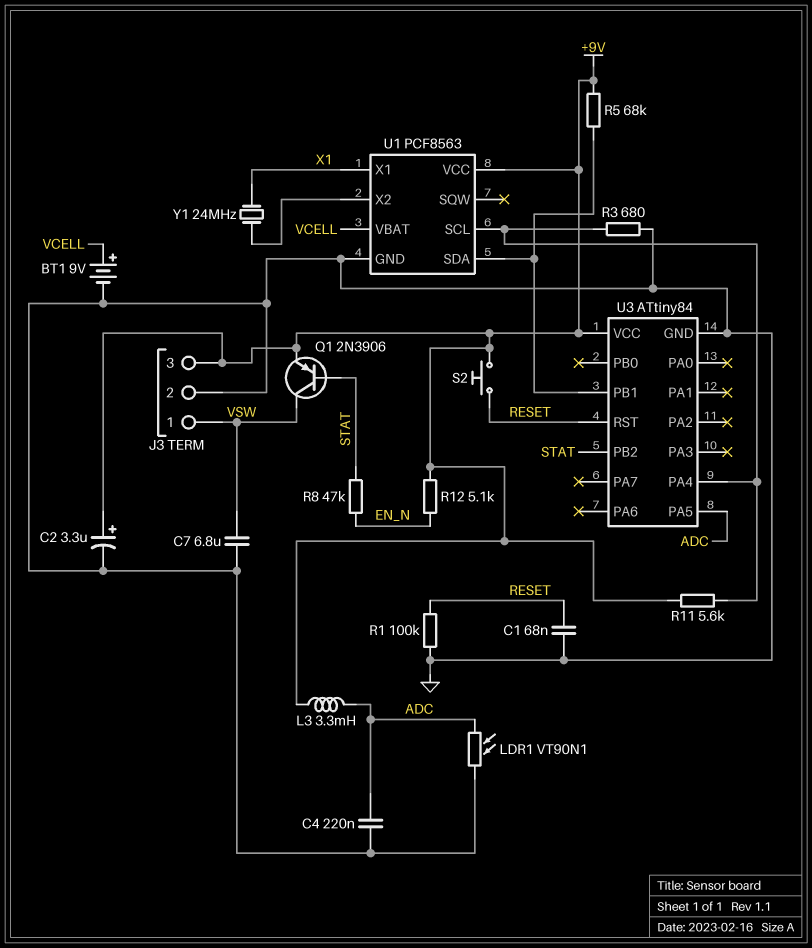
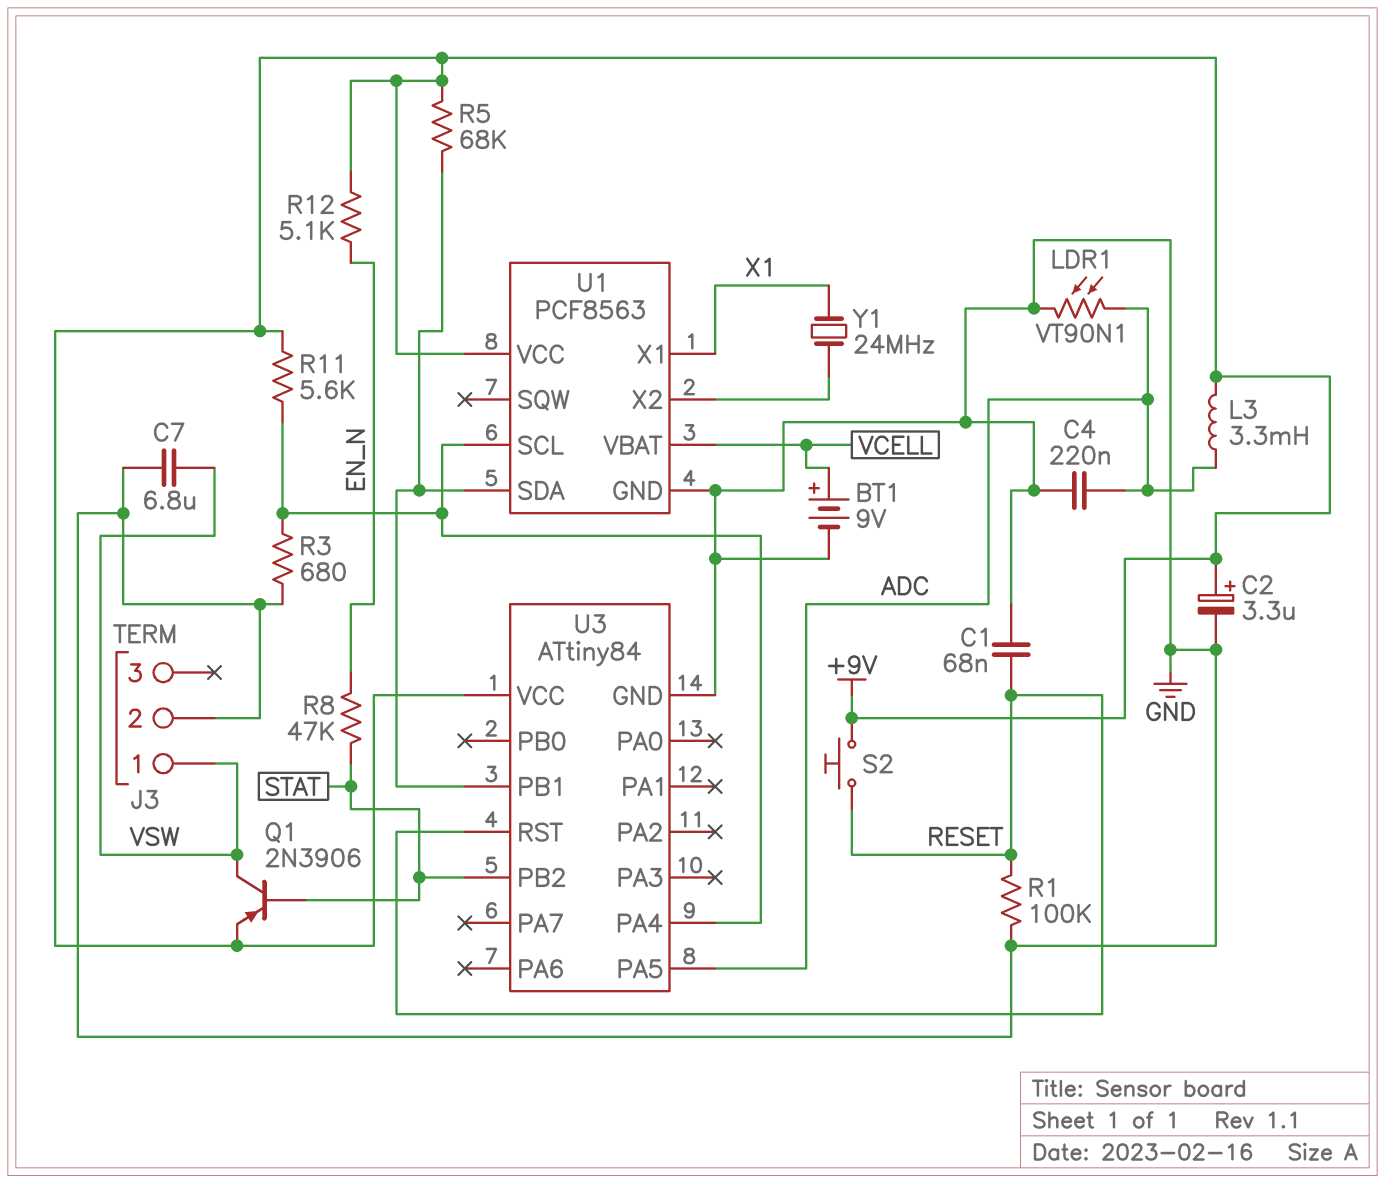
J3 pin 3: +9V -> none

